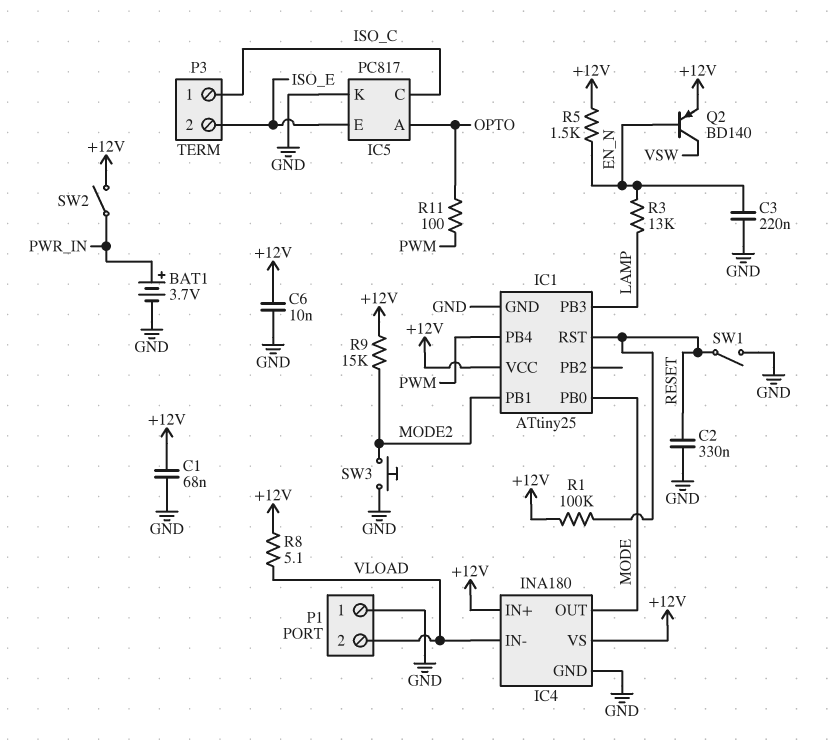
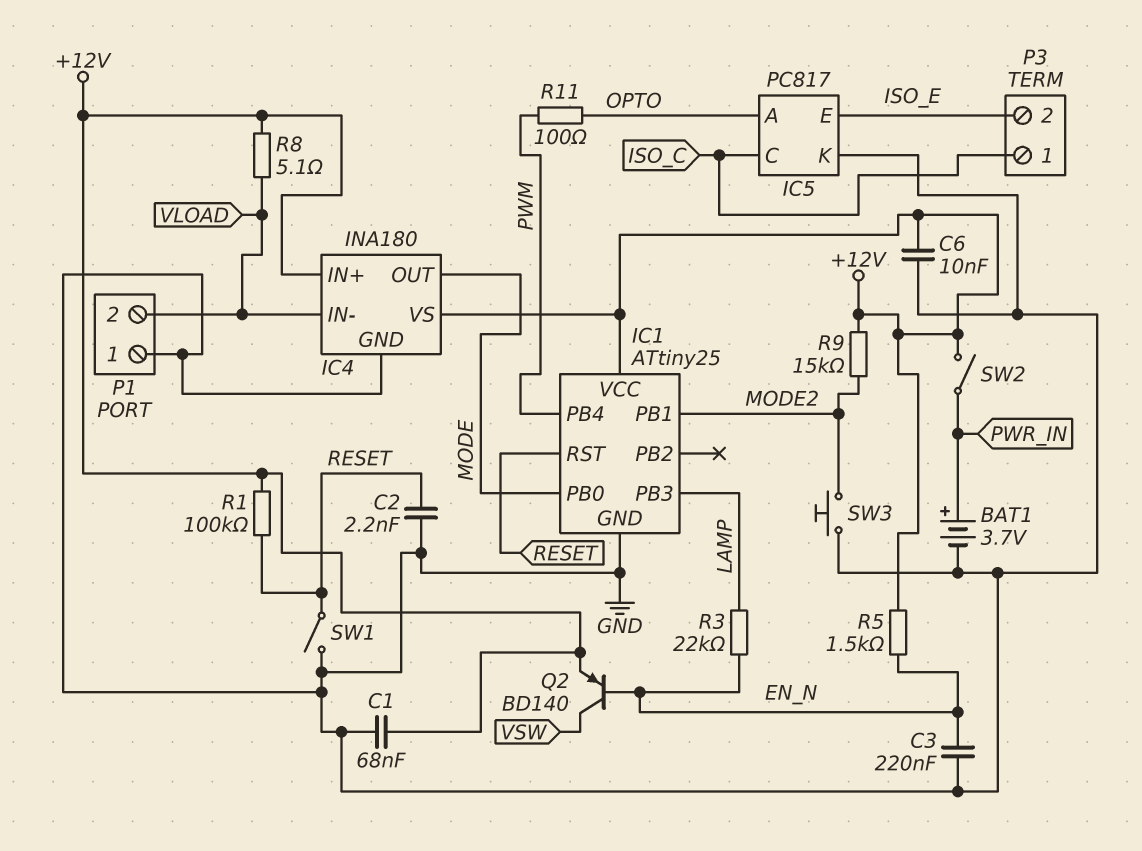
C2: 330nF (GND, RESET) -> 2.2nF (GND, RESET)
R3: 13k (EN_N, LAMP) -> 22k (EN_N, LAMP)

